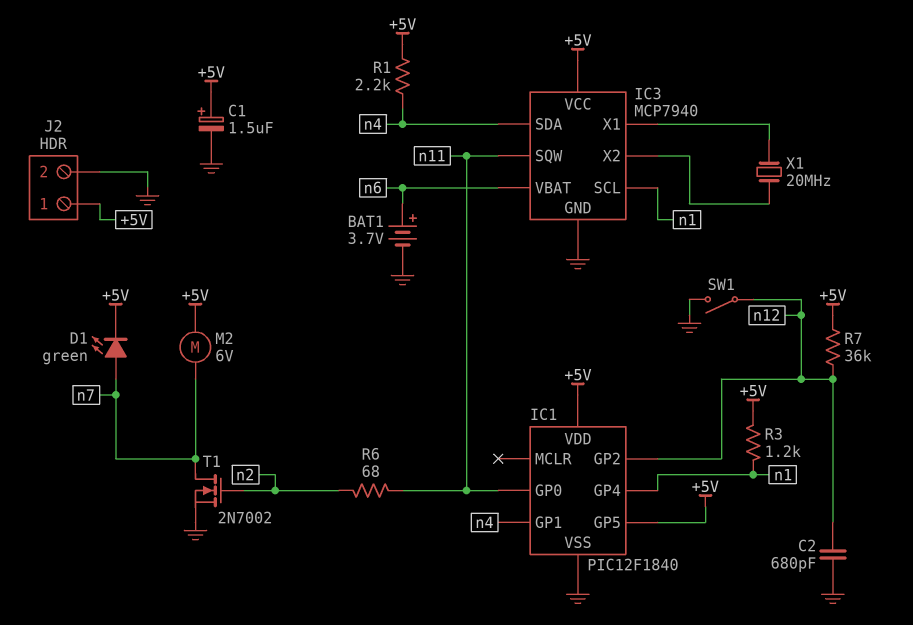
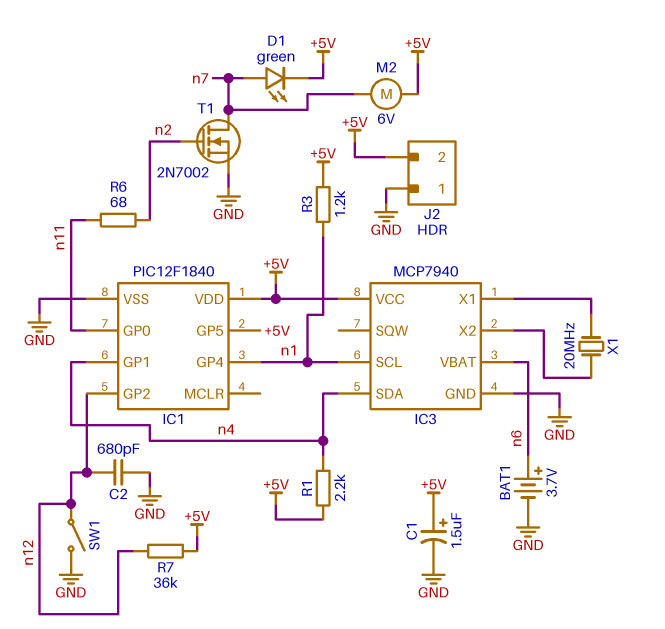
IC3 pin SQW: n11 -> none
J2 pin 1: +5V -> GND
J2 pin 2: GND -> +5V

